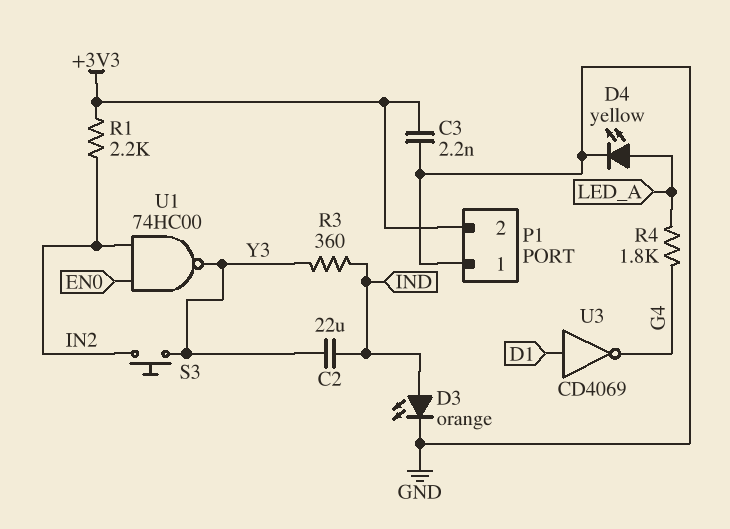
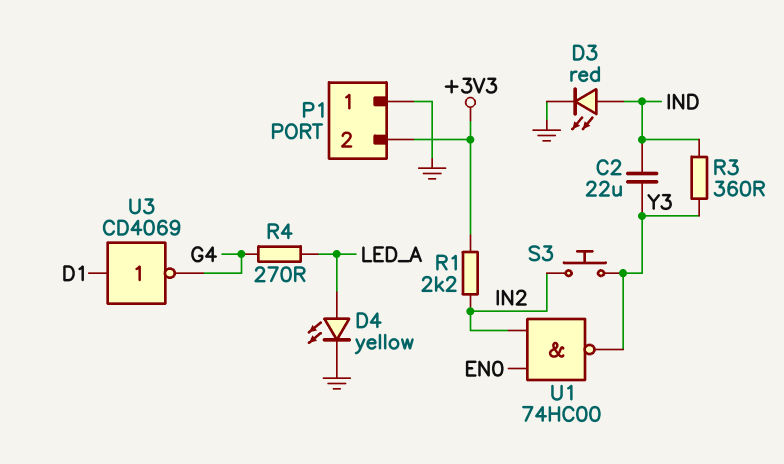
C3: 2.2nF (+3V3, GND) -> none
D3: LED orange (A IND, K GND) -> LED red (A IND, K GND)
R4: 1.8k (G4, LED_A) -> 270 (G4, LED_A)

